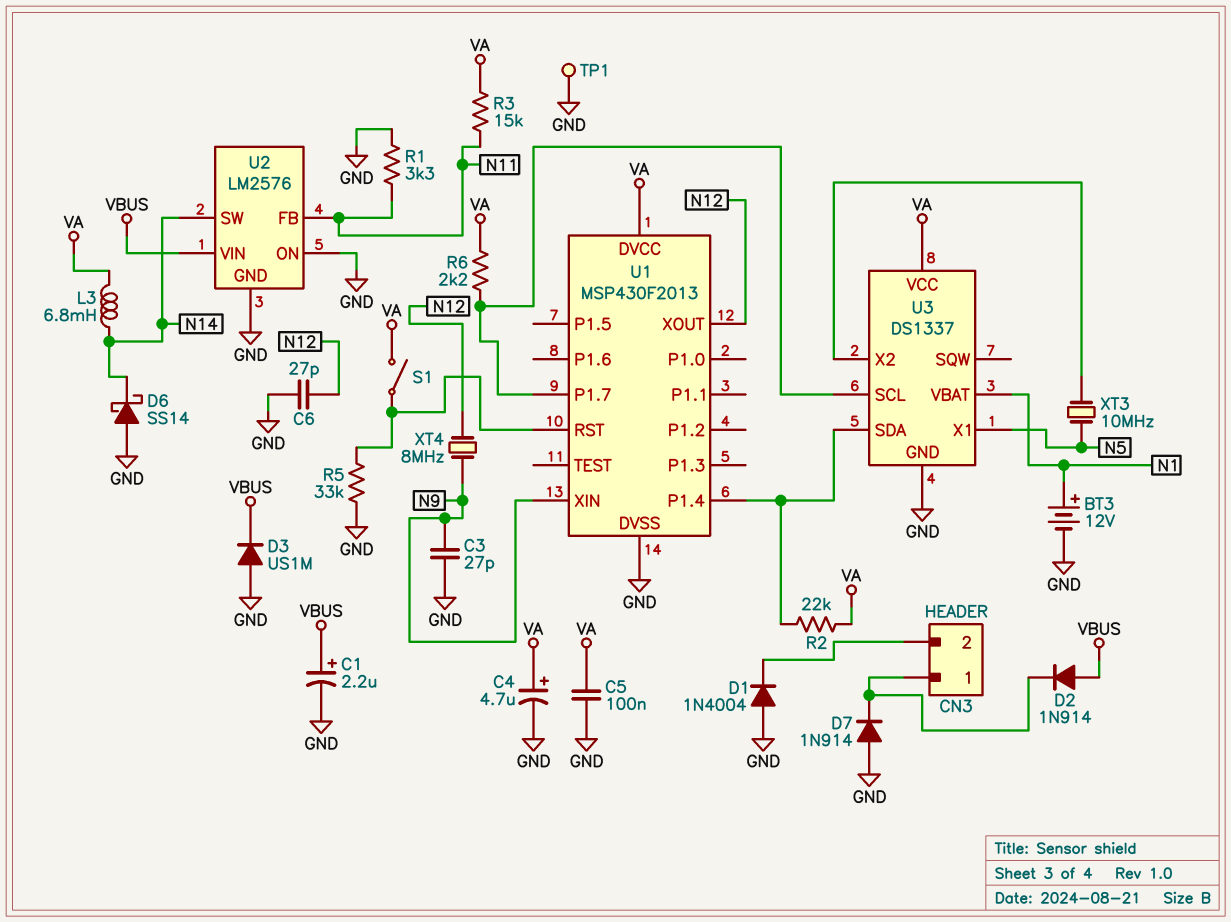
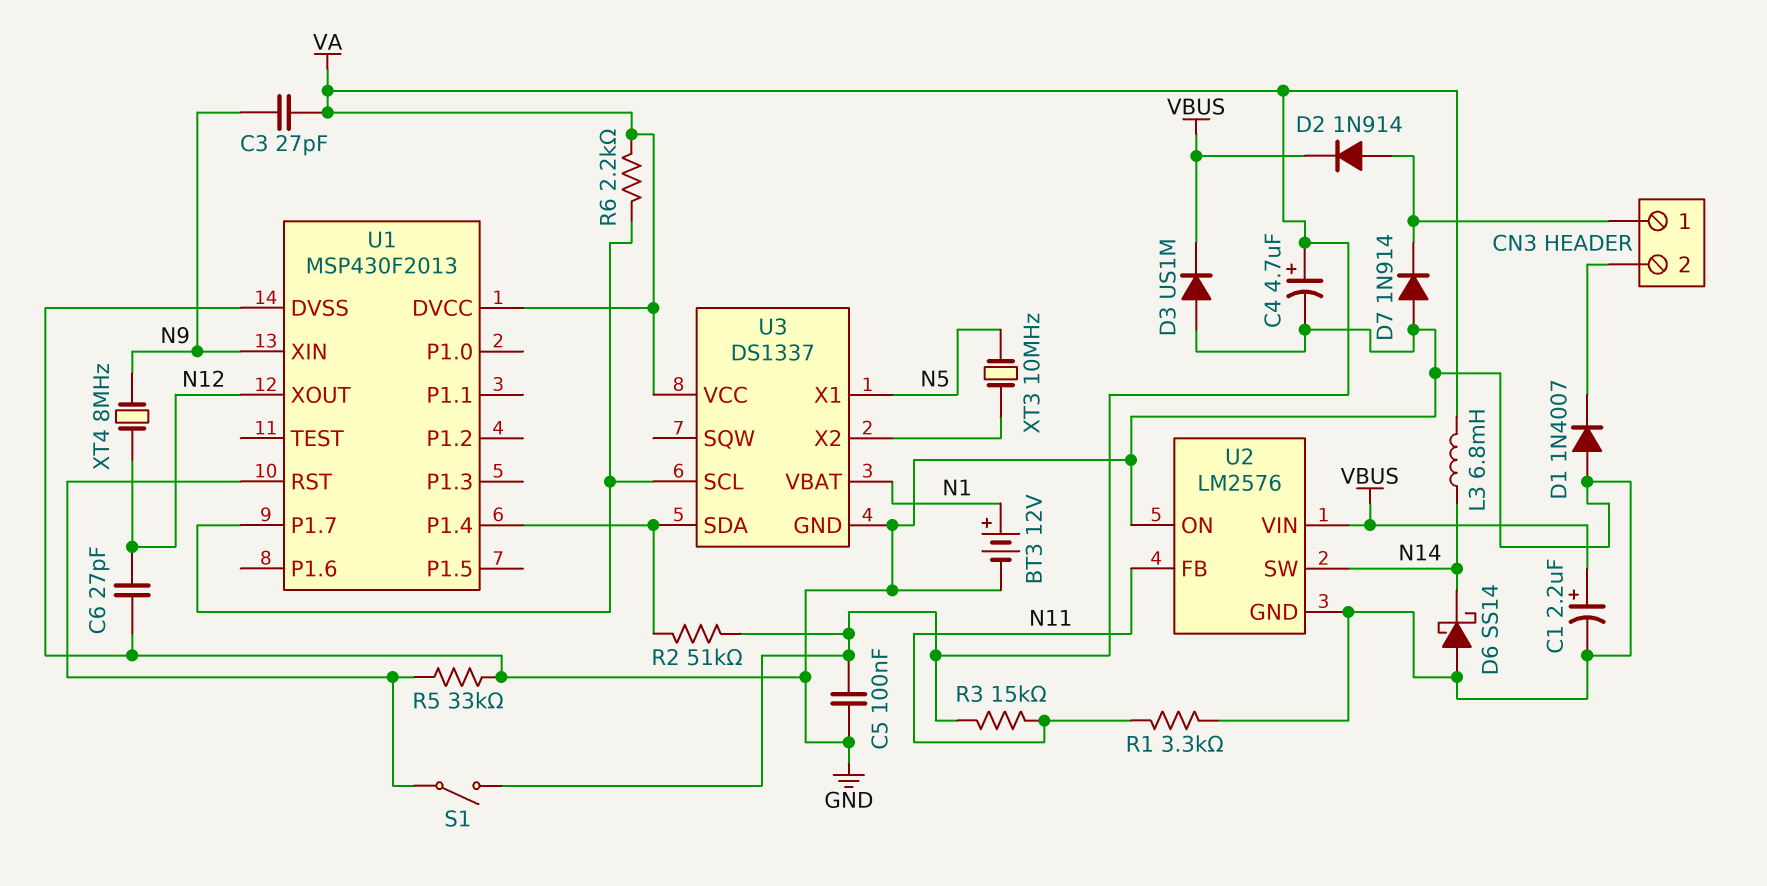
C3: 27pF (GND, N9) -> 27pF (N9, VA)
D1: diode 1N4004 (A GND, K CN3/2) -> diode 1N4007 (A GND, K CN3/2)
D2: diode 1N914 (A VBUS, K CN3/1) -> diode 1N914 (A CN3/1, K VBUS)
R2: 22k (U1/P1.4, VA) -> 51k (U1/P1.4, VA)
TP1: test point (GND) -> none

